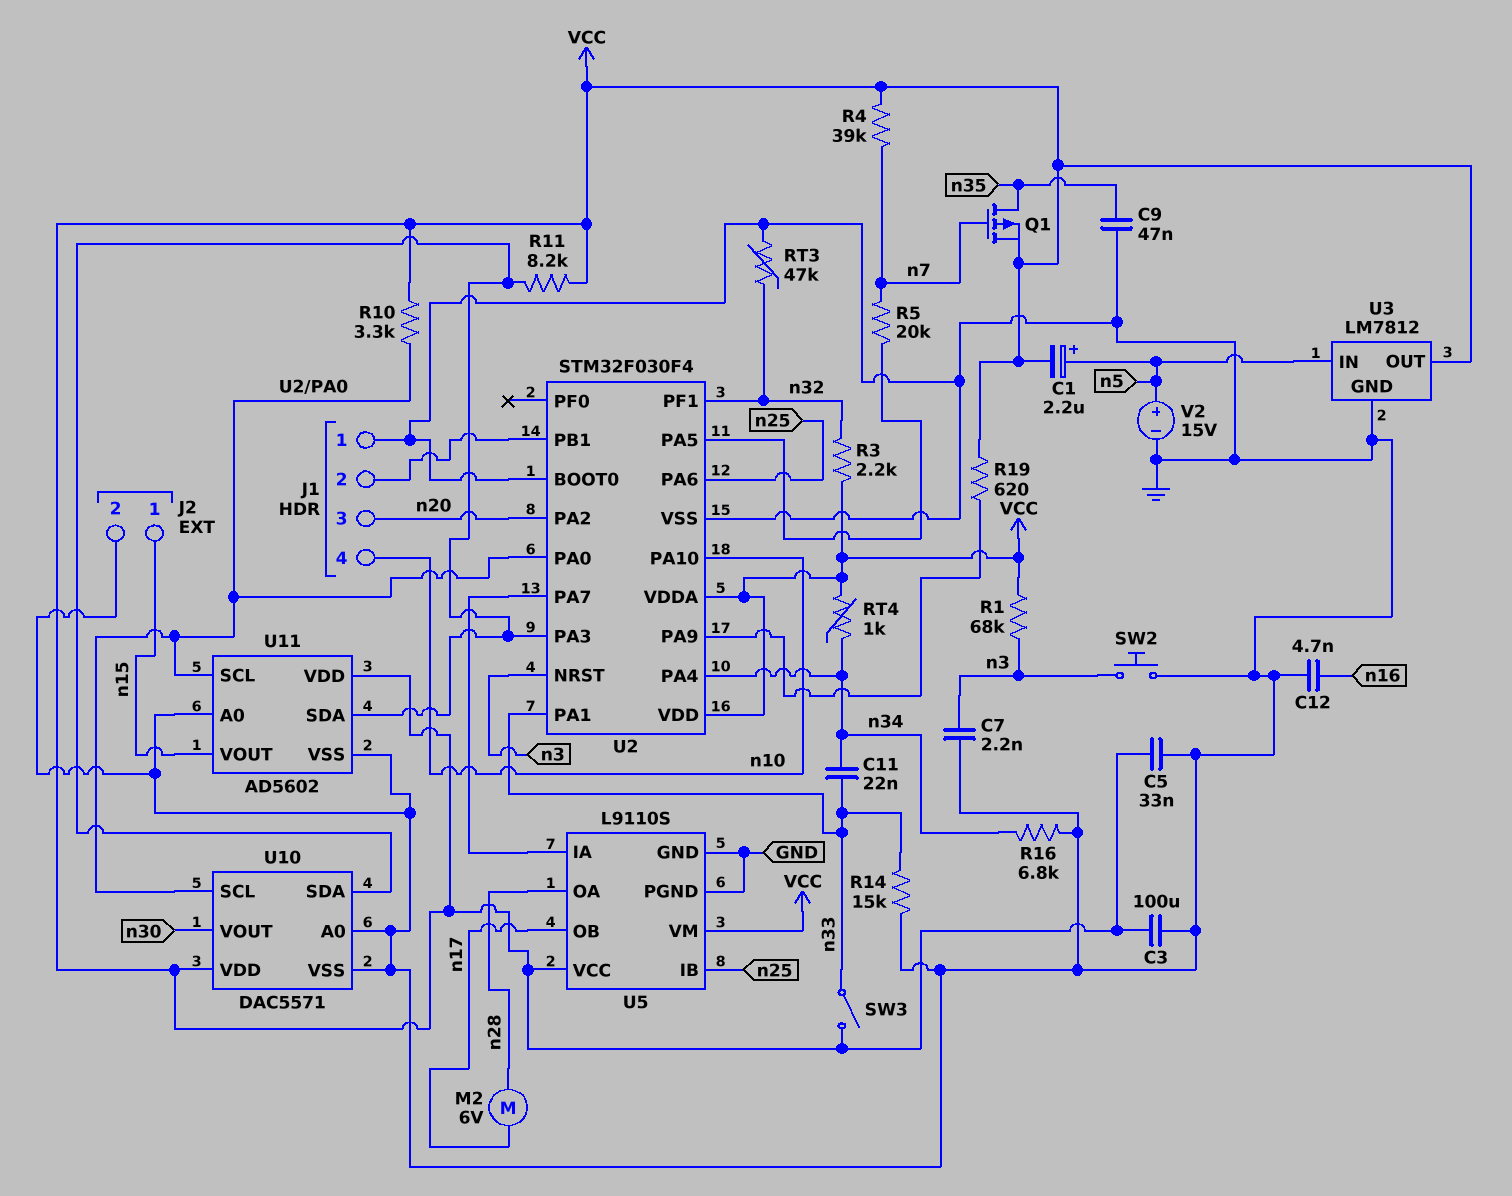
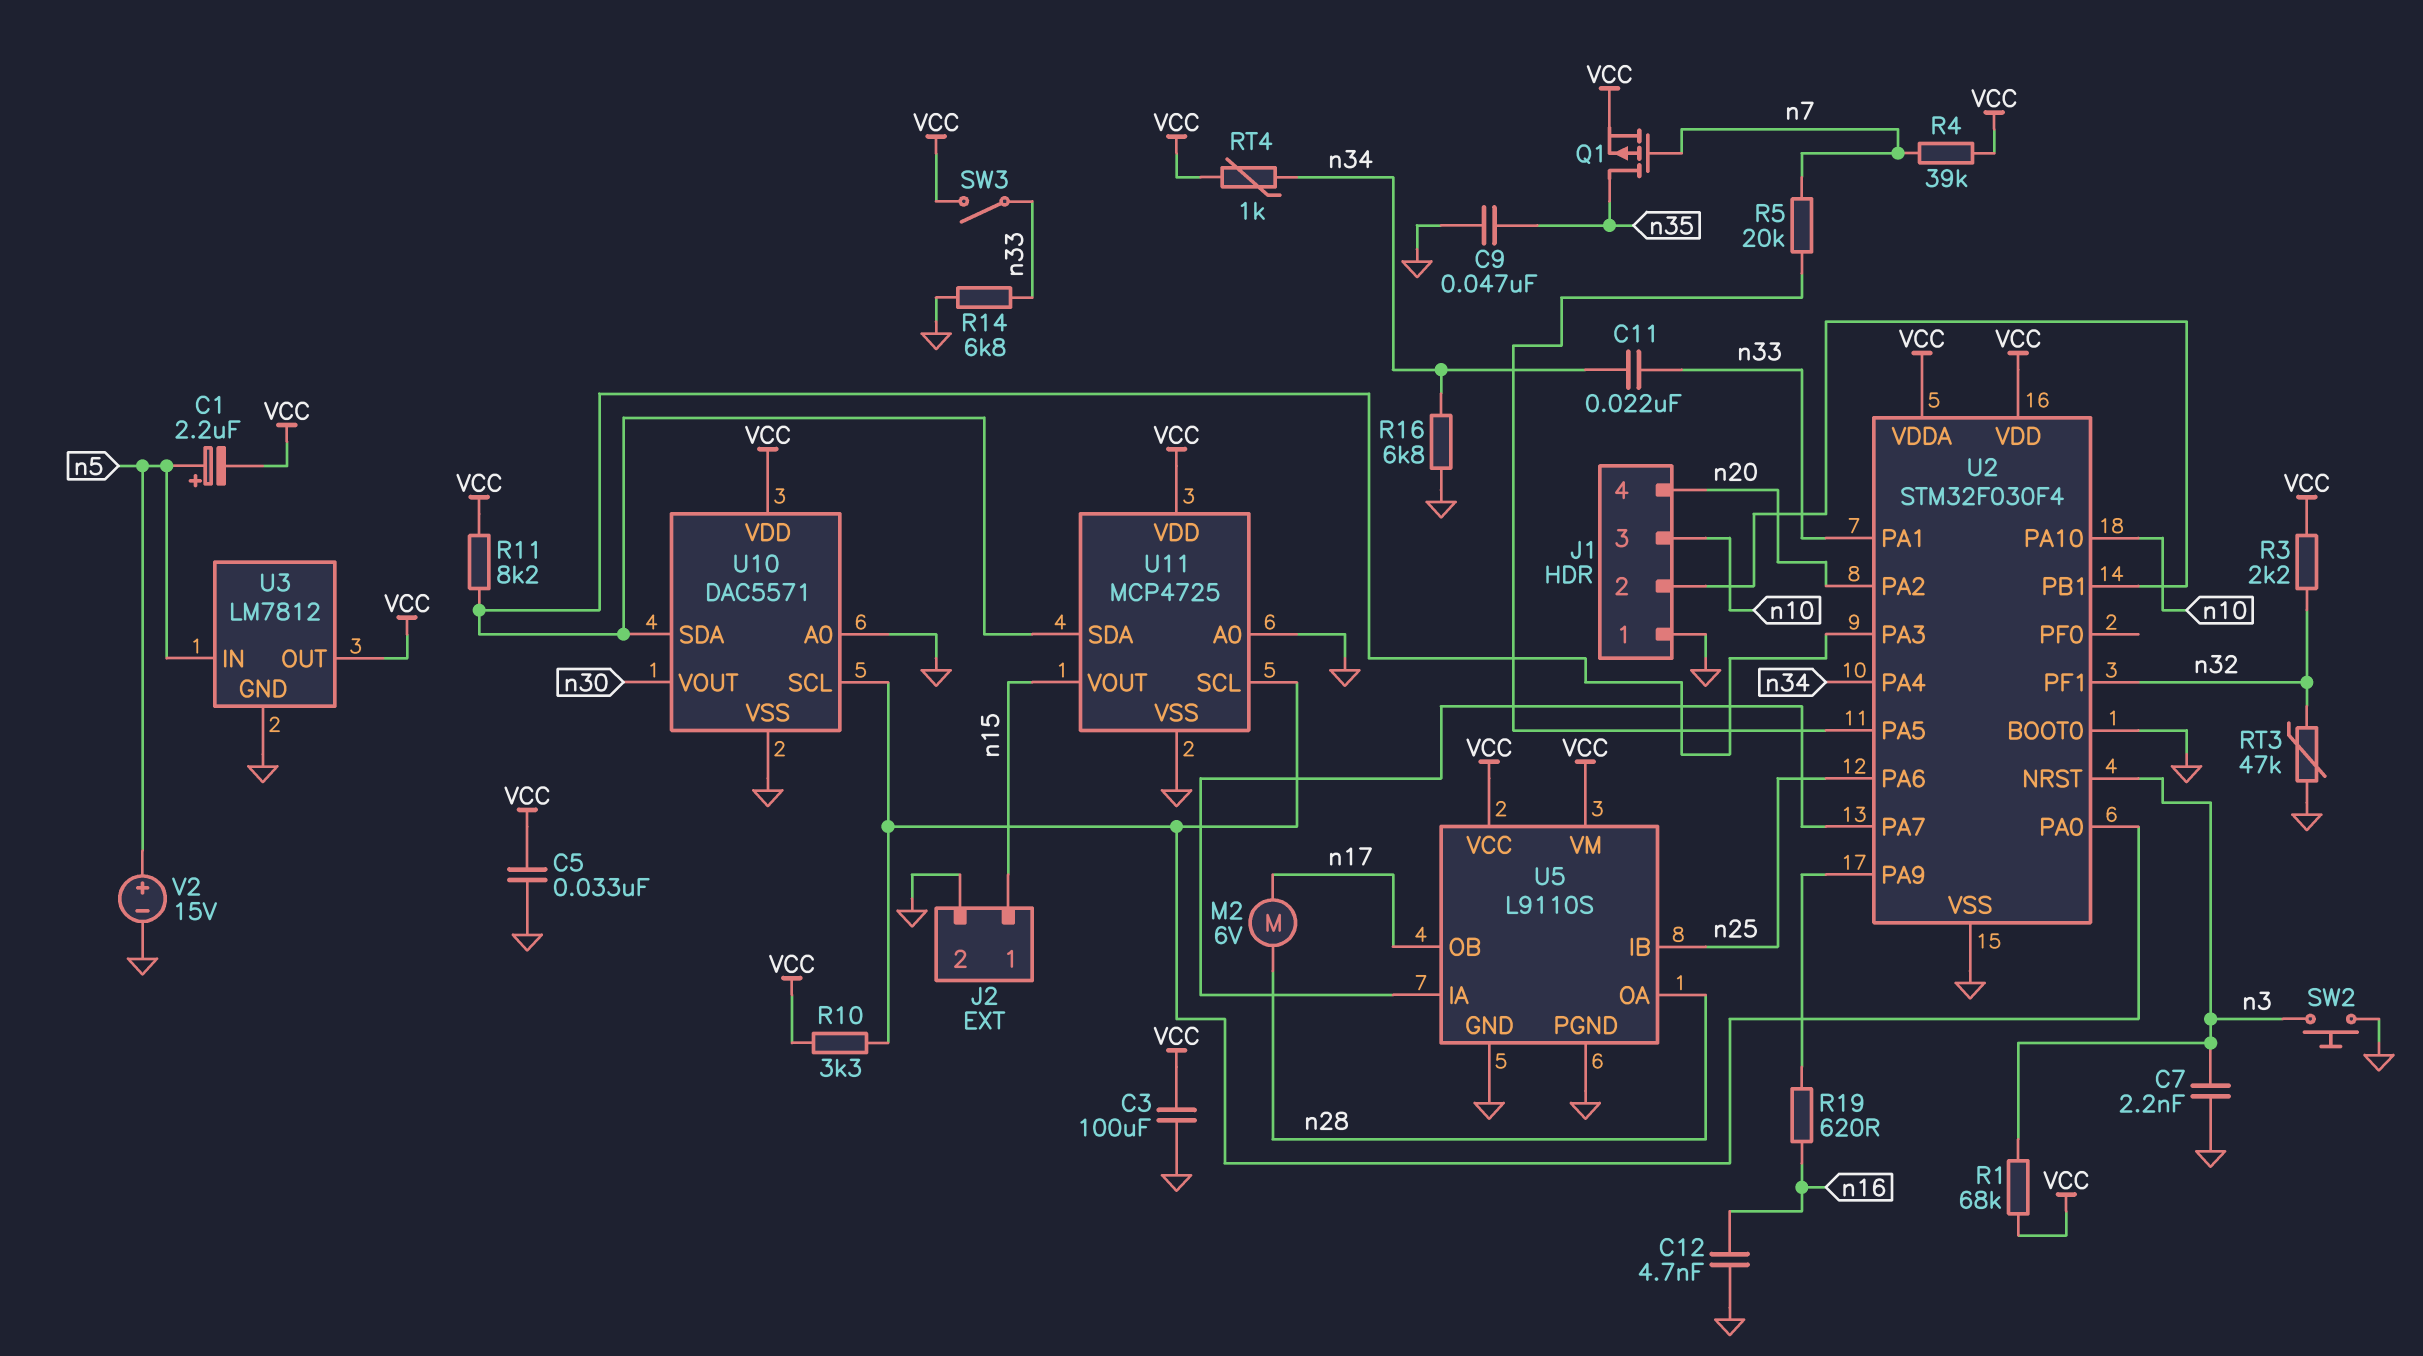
J1 pin 3: n20 -> n10
J1 pin 4: n10 -> n20
R14: 15k (GND, n33) -> 6.8k (GND, n33)
R19: 620 (U2/PA9, VCC) -> 620 (U2/PA9, n16)
U11: AD5602 -> MCP4725

